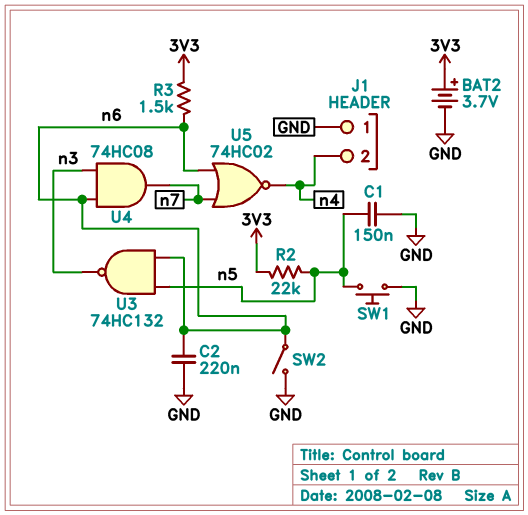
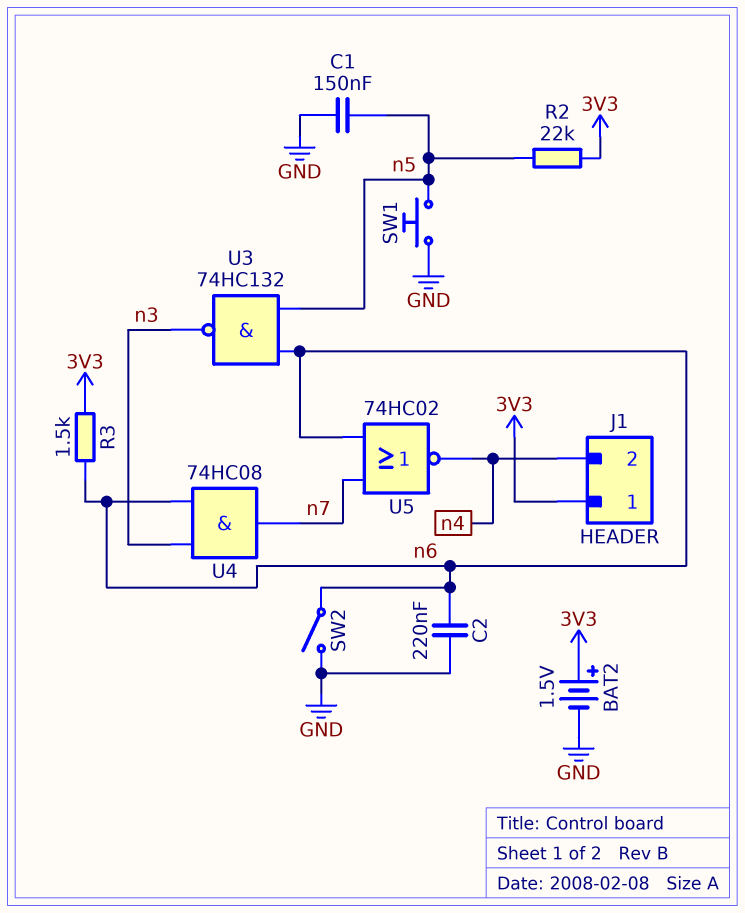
BAT2: 3.7V (plus 3V3, minus GND) -> 1.5V (plus 3V3, minus GND)
J1 pin 1: GND -> 3V3

